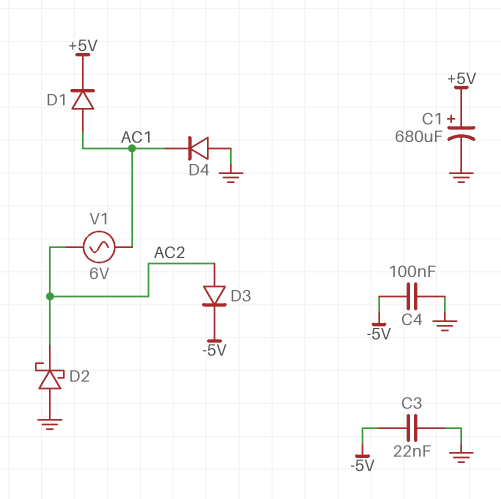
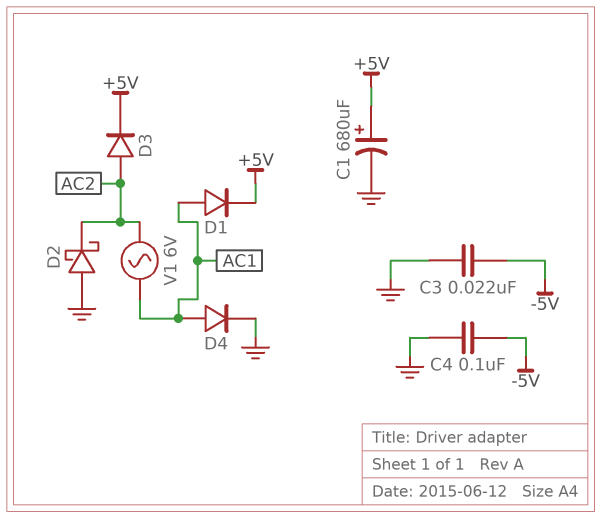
D3: diode (A AC2, K -5V) -> diode (A AC2, K +5V)
D4: diode (A GND, K AC1) -> diode (A AC1, K GND)

